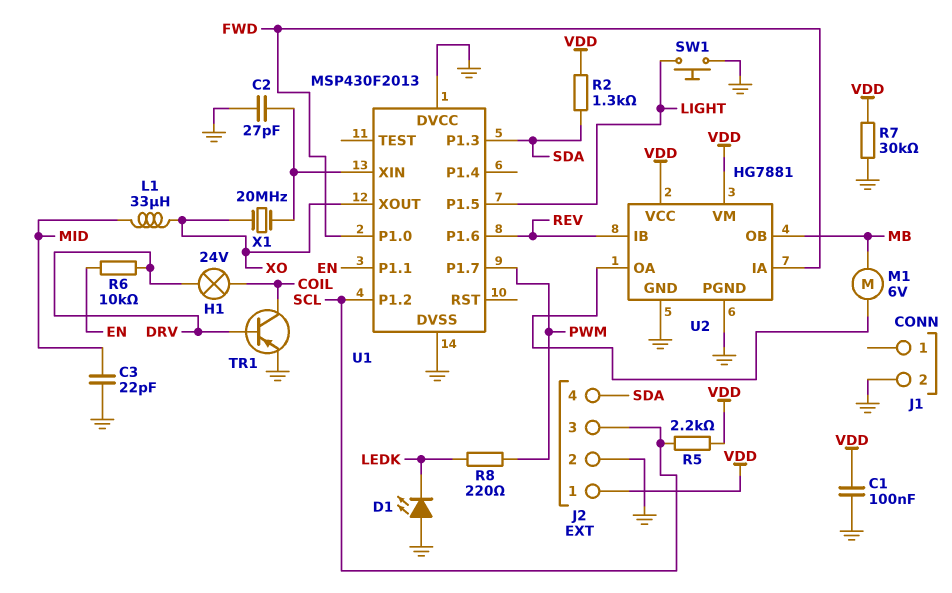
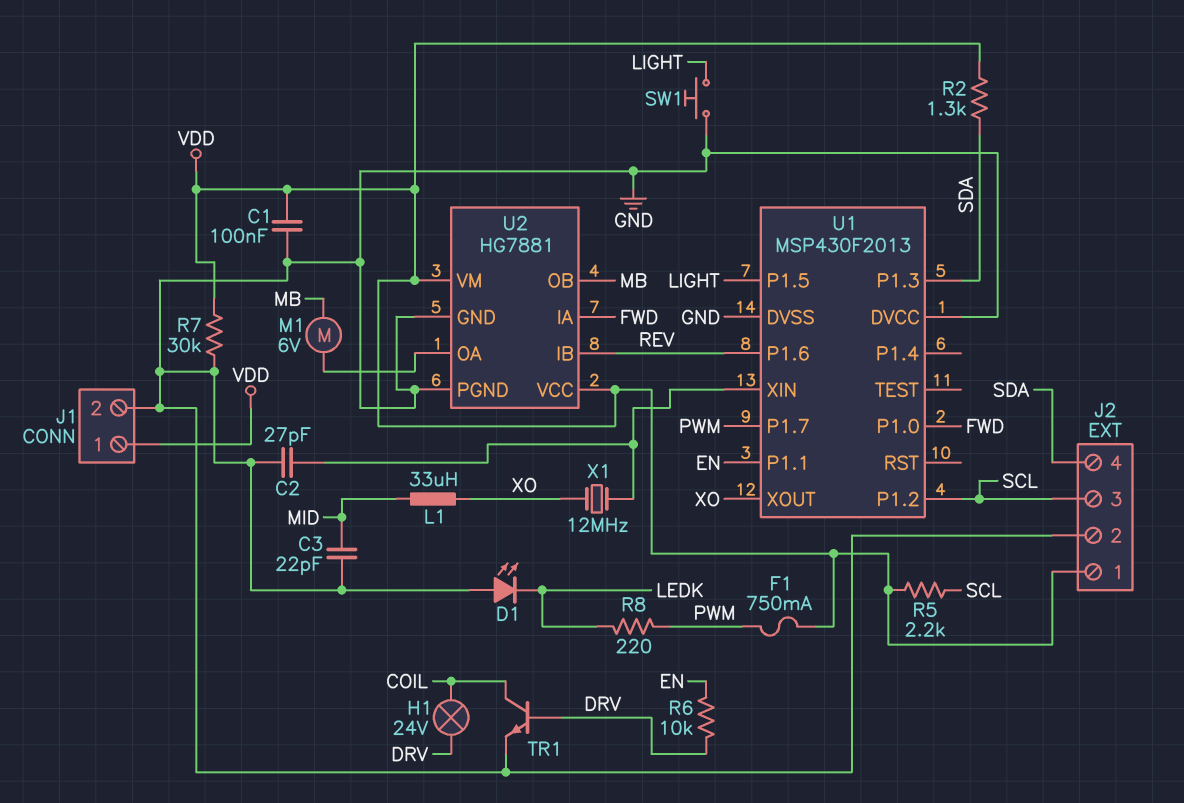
F1: none -> 750mA (PWM, VDD)
J1 pin 1: none -> VDD
TR1: PNP (B DRV, C COIL, E GND) -> NPN (B DRV, C COIL, E GND)
X1: 20MHz (U1/XIN, XO) -> 12MHz (U1/XIN, XO)

